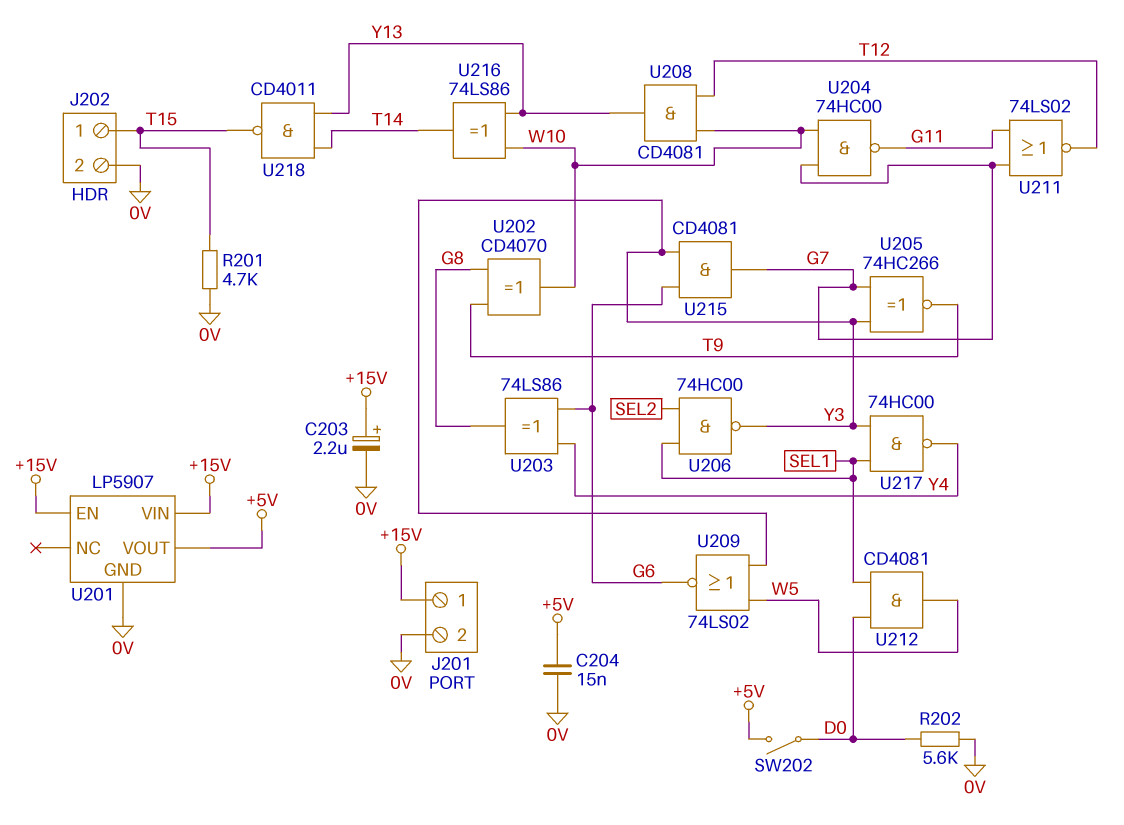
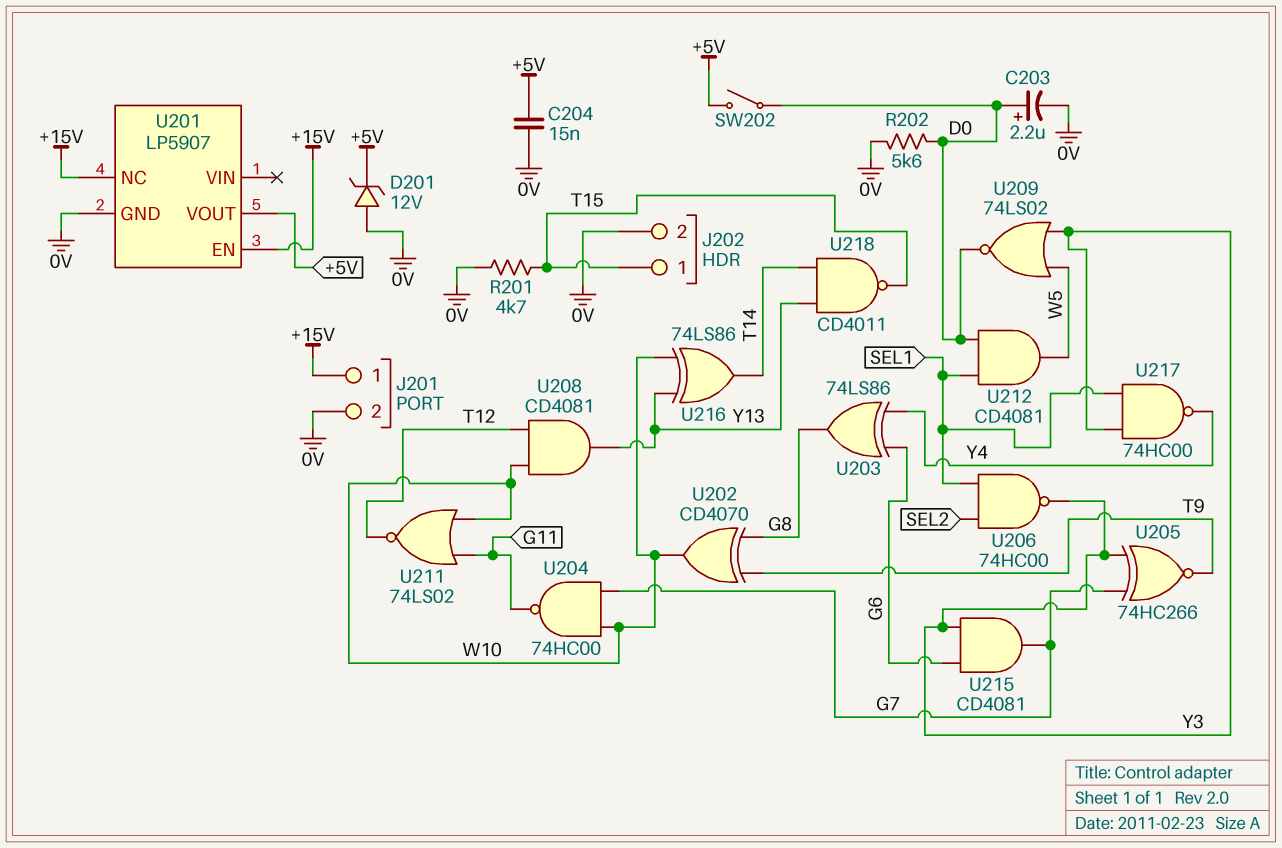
C203: 2.2uF (plus +15V, minus 0V) -> 2.2uF (plus D0, minus 0V)
D201: none -> zener 12V (A 0V, K +5V)
U201 pin NC: none -> +15V
U201 pin VIN: +15V -> none
U209: NOR 74LS02 (in W5, in Y3, out G6) -> NOR 74LS02 (in W5, in Y3, out D0)
U211: NOR 74LS02 (in G7, in G11, out T12) -> NOR 74LS02 (in G11, in W10, out T12)

